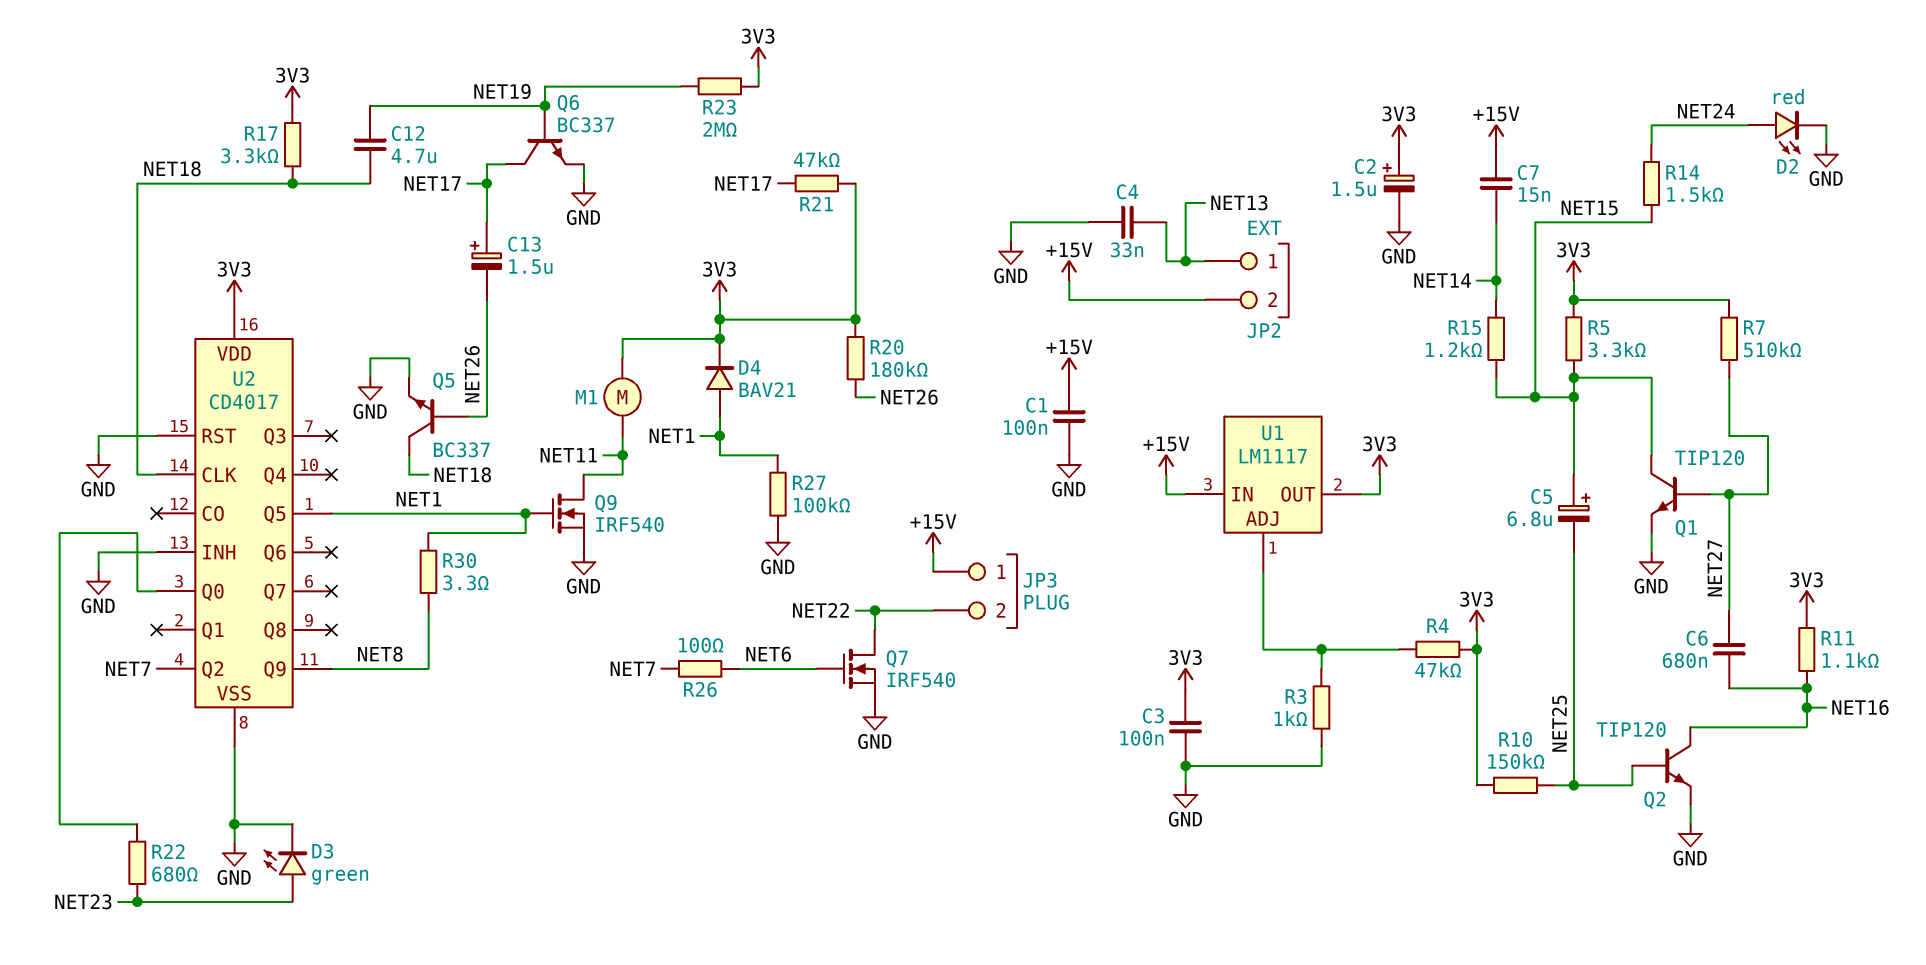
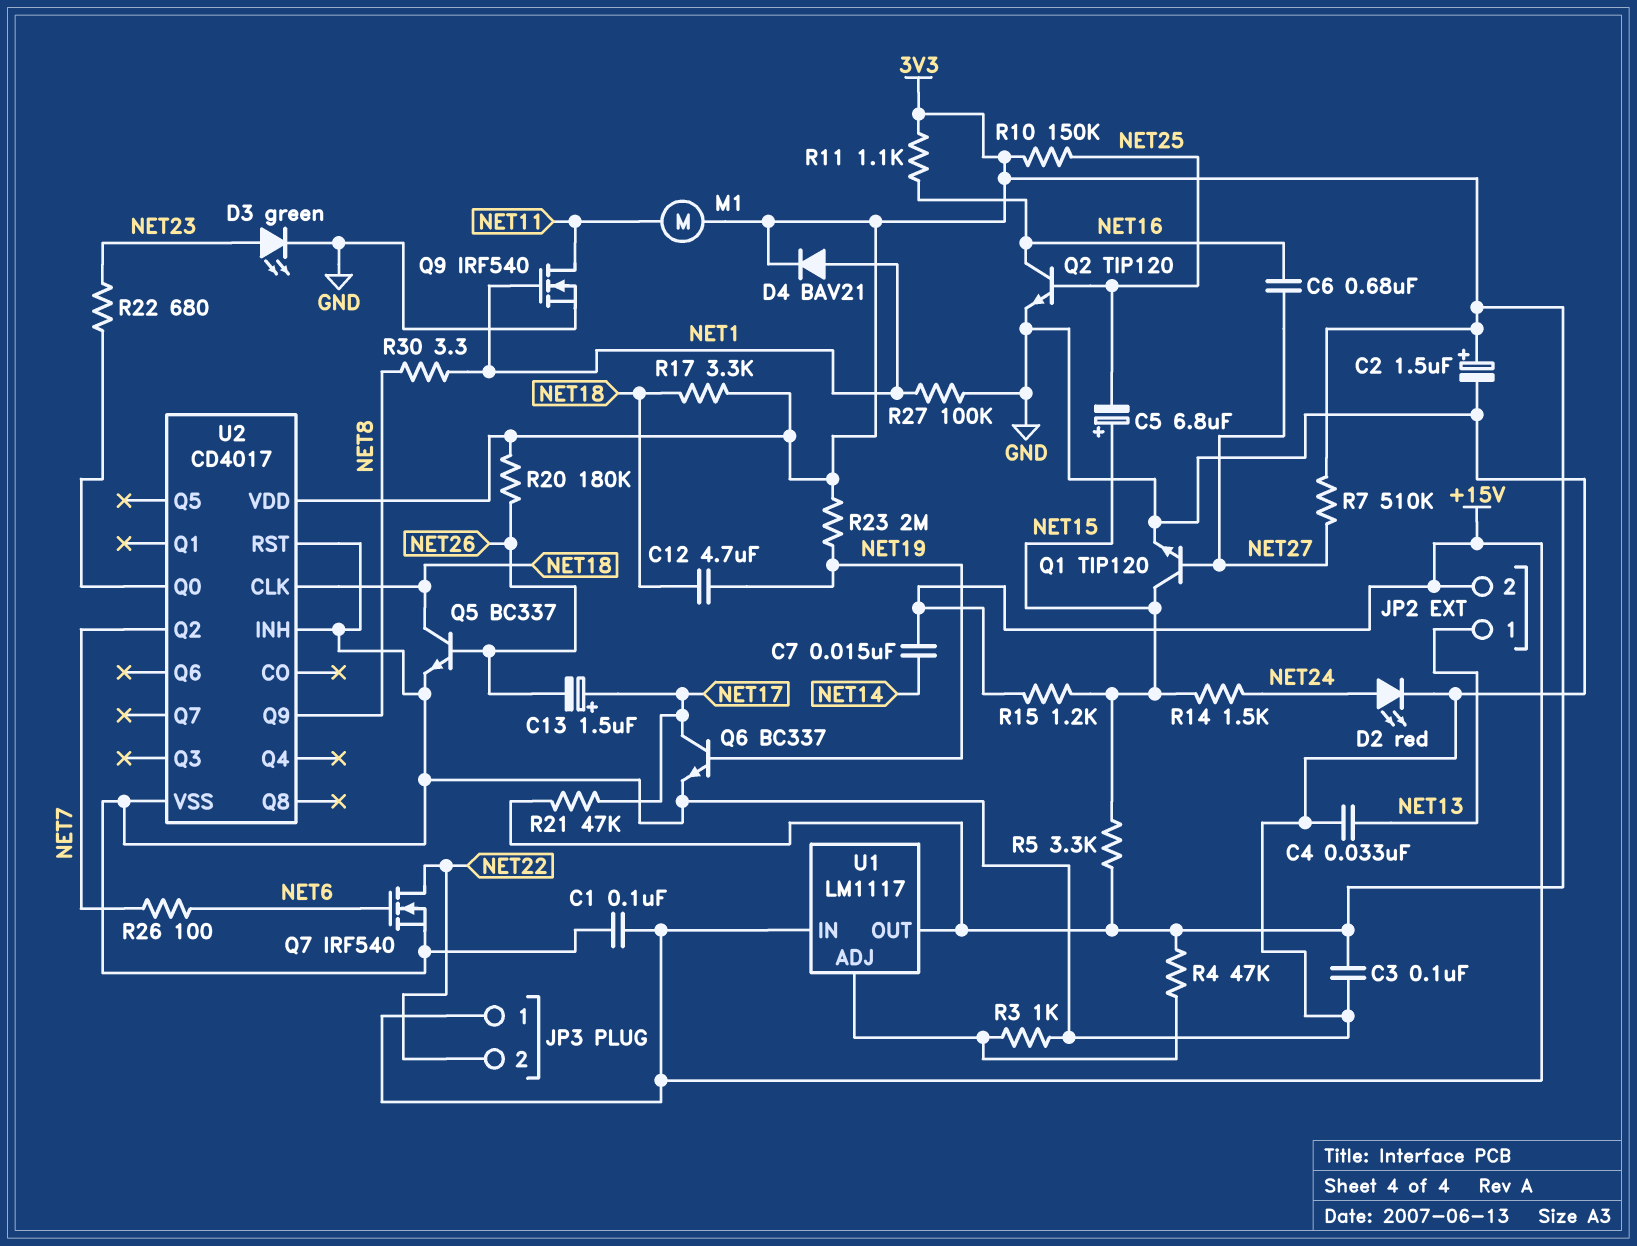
R15: 1.2k (NET14, NET15) -> 1.2k (+15V, NET15)
U2 pin Q5: NET1 -> none

